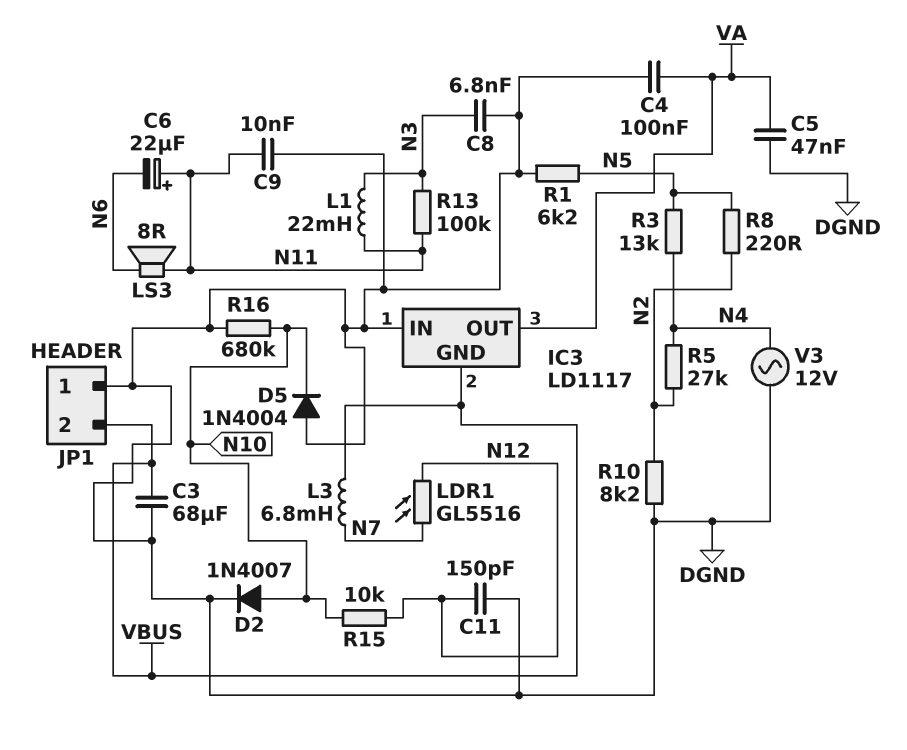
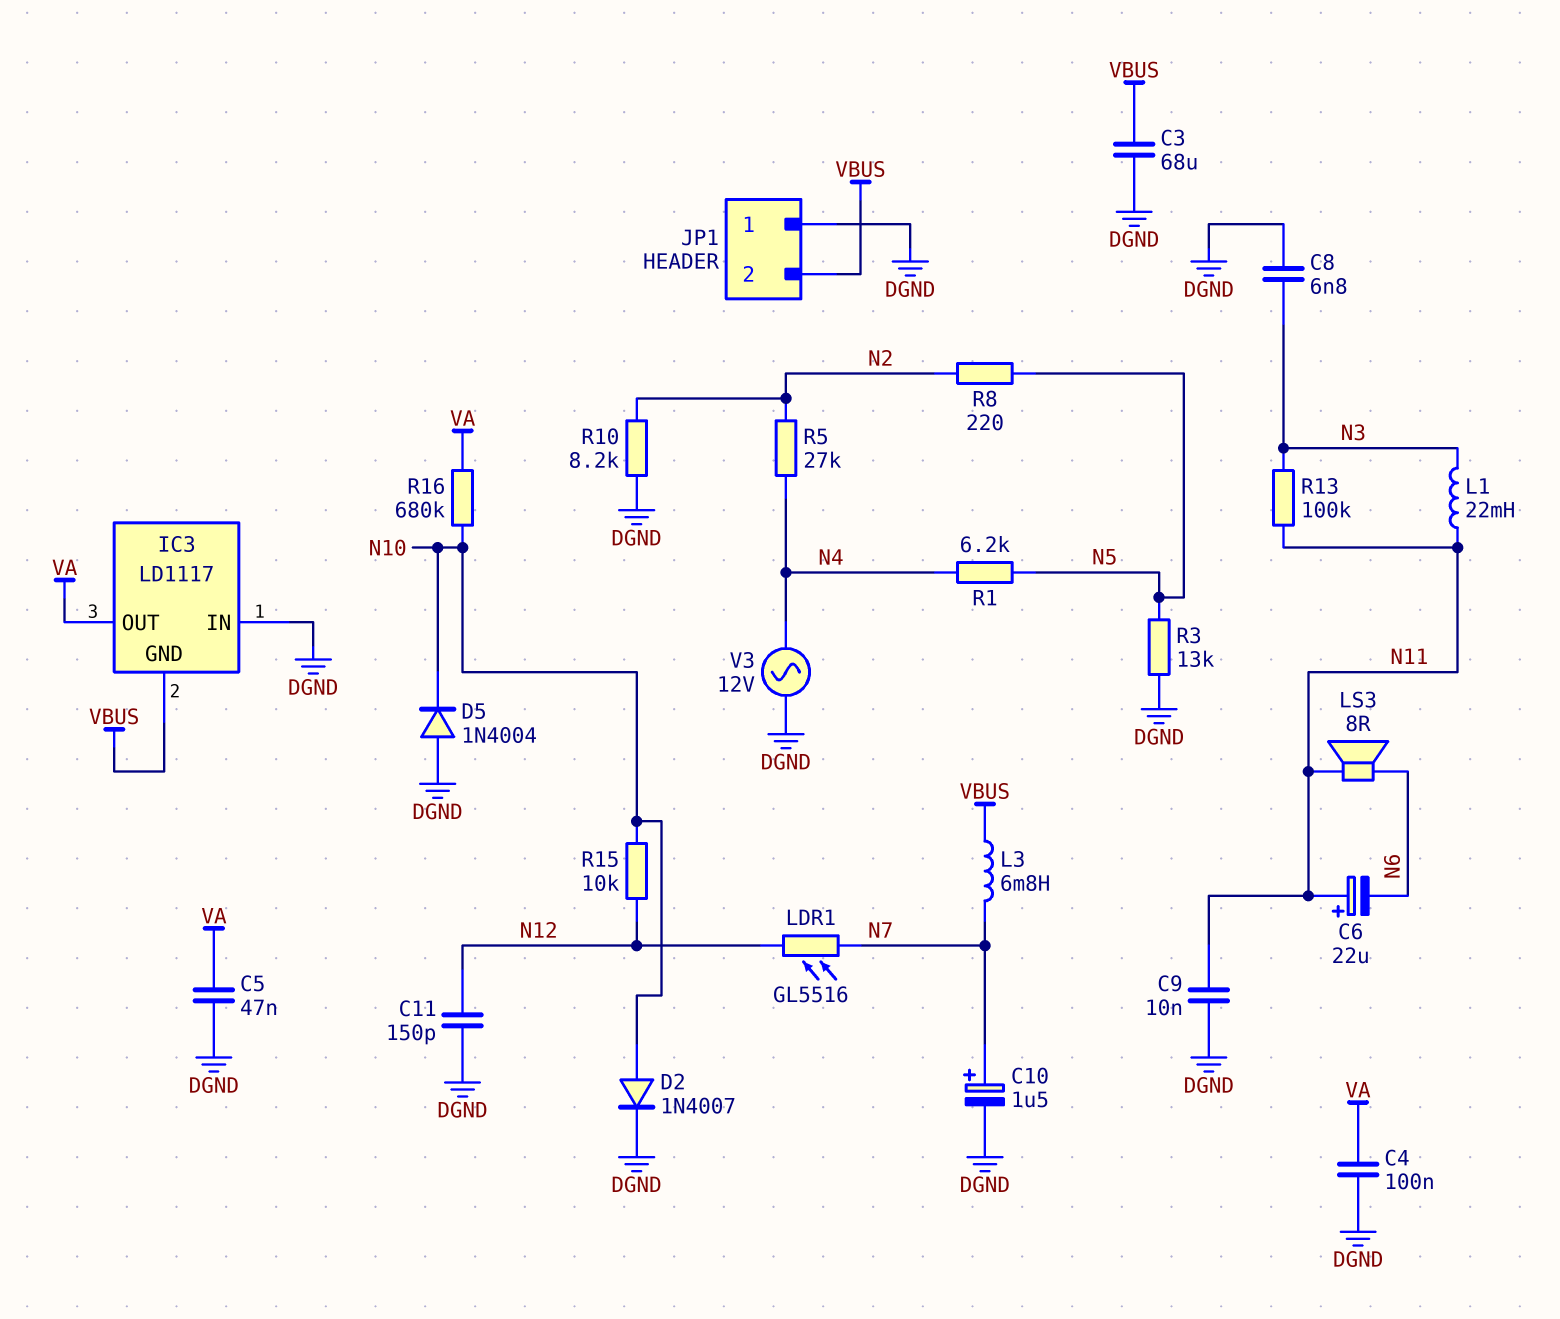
C10: none -> 1.5uF (plus N7, minus DGND)
R1: 6.2k (DGND, N5) -> 6.2k (N4, N5)
R3: 13k (N4, N5) -> 13k (DGND, N5)
R16: 680k (DGND, N10) -> 680k (N10, VA)

